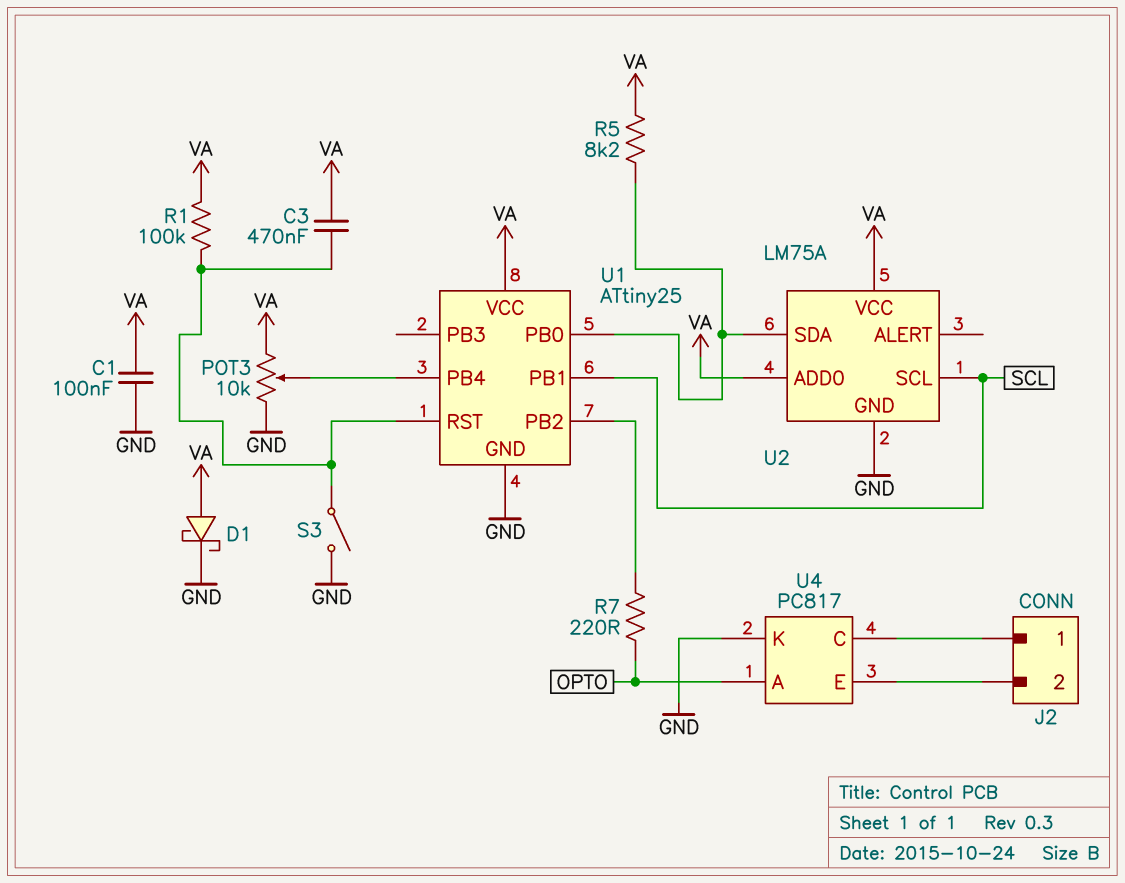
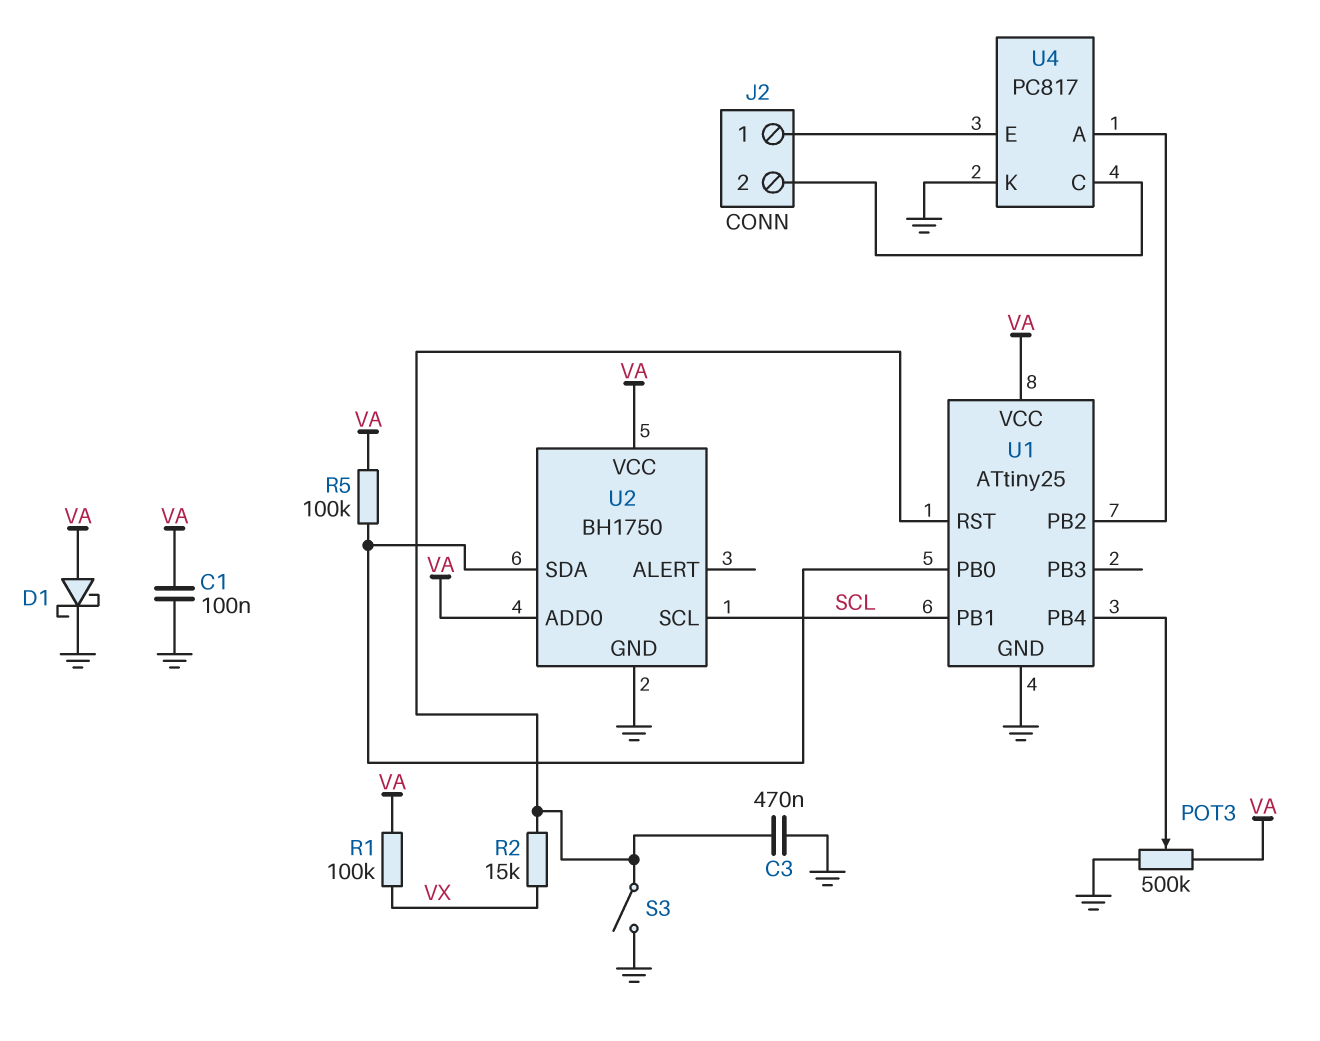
C3: 470nF (U1/RST, VA) -> 470nF (GND, U1/RST)
POT3: 10k (GND, VA, wiper U1/PB4) -> 500k (GND, VA, wiper U1/PB4)
R1: 100k (U1/RST, VA) -> 100k (VA, VX)
R2: none -> 15k (U1/RST, VX)
R5: 8.2k (U1/PB0, VA) -> 100k (U1/PB0, VA)
R7: 220 (OPTO, U1/PB2) -> none
U2: LM75A -> BH1750
U4 pin A: OPTO -> U1/PB2
U4 pin C: J2/1 -> J2/2
U4 pin E: J2/2 -> J2/1

